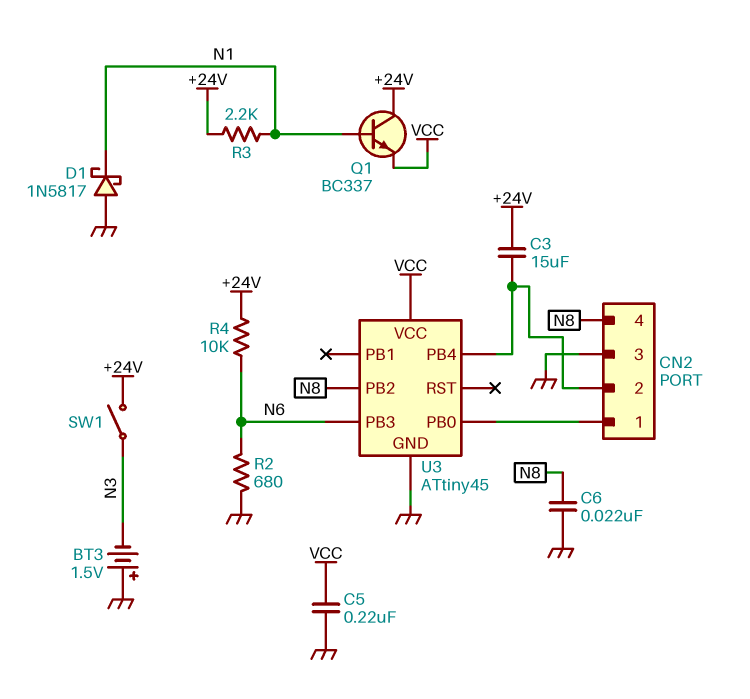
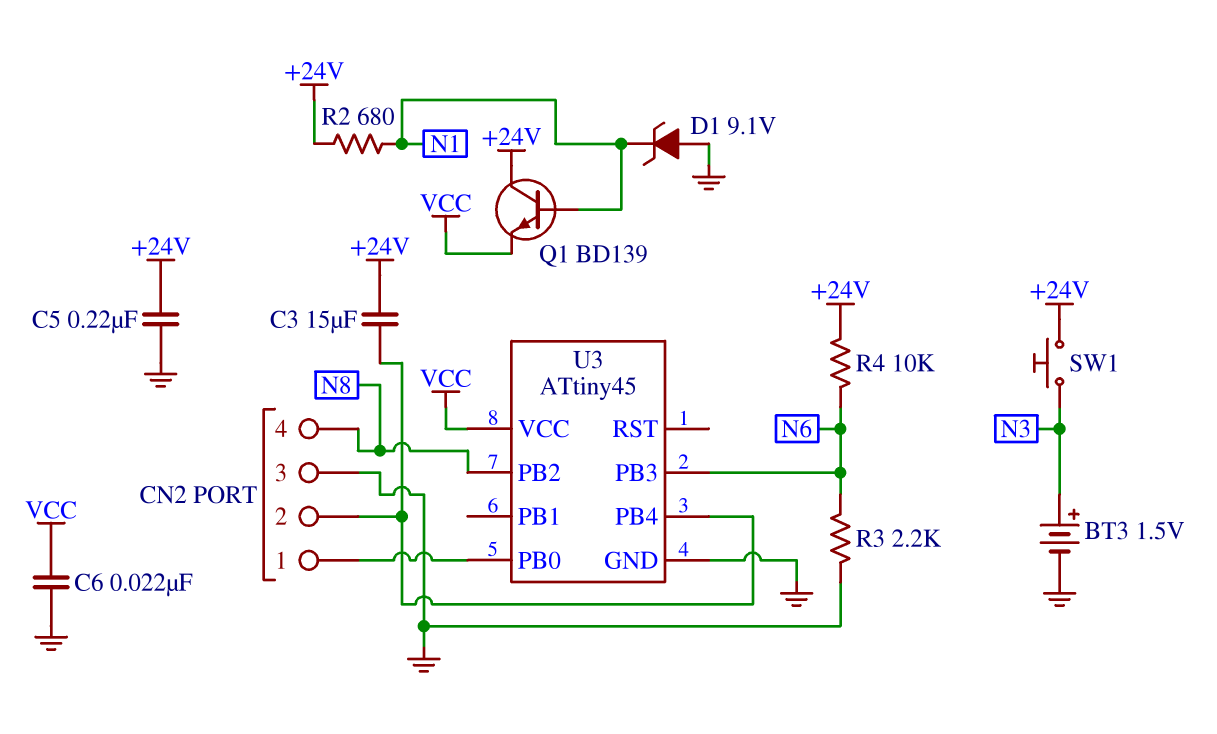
BT3: 1.5V (plus GND, minus N3) -> 1.5V (plus N3, minus GND)
C5: 220nF (GND, VCC) -> 220nF (+24V, GND)
C6: 22nF (GND, N8) -> 22nF (GND, VCC)
D1: schottky 1N5817 (A GND, K N1) -> zener 9.1V (A GND, K N1)
Q1: NPN BC337 (B N1, C +24V, E VCC) -> NPN BD139 (B N1, C +24V, E VCC)
R2: 680 (GND, N6) -> 680 (+24V, N1)
R3: 2.2k (+24V, N1) -> 2.2k (GND, N6)
SW1: switch (+24V, N3) -> button (+24V, N3)

